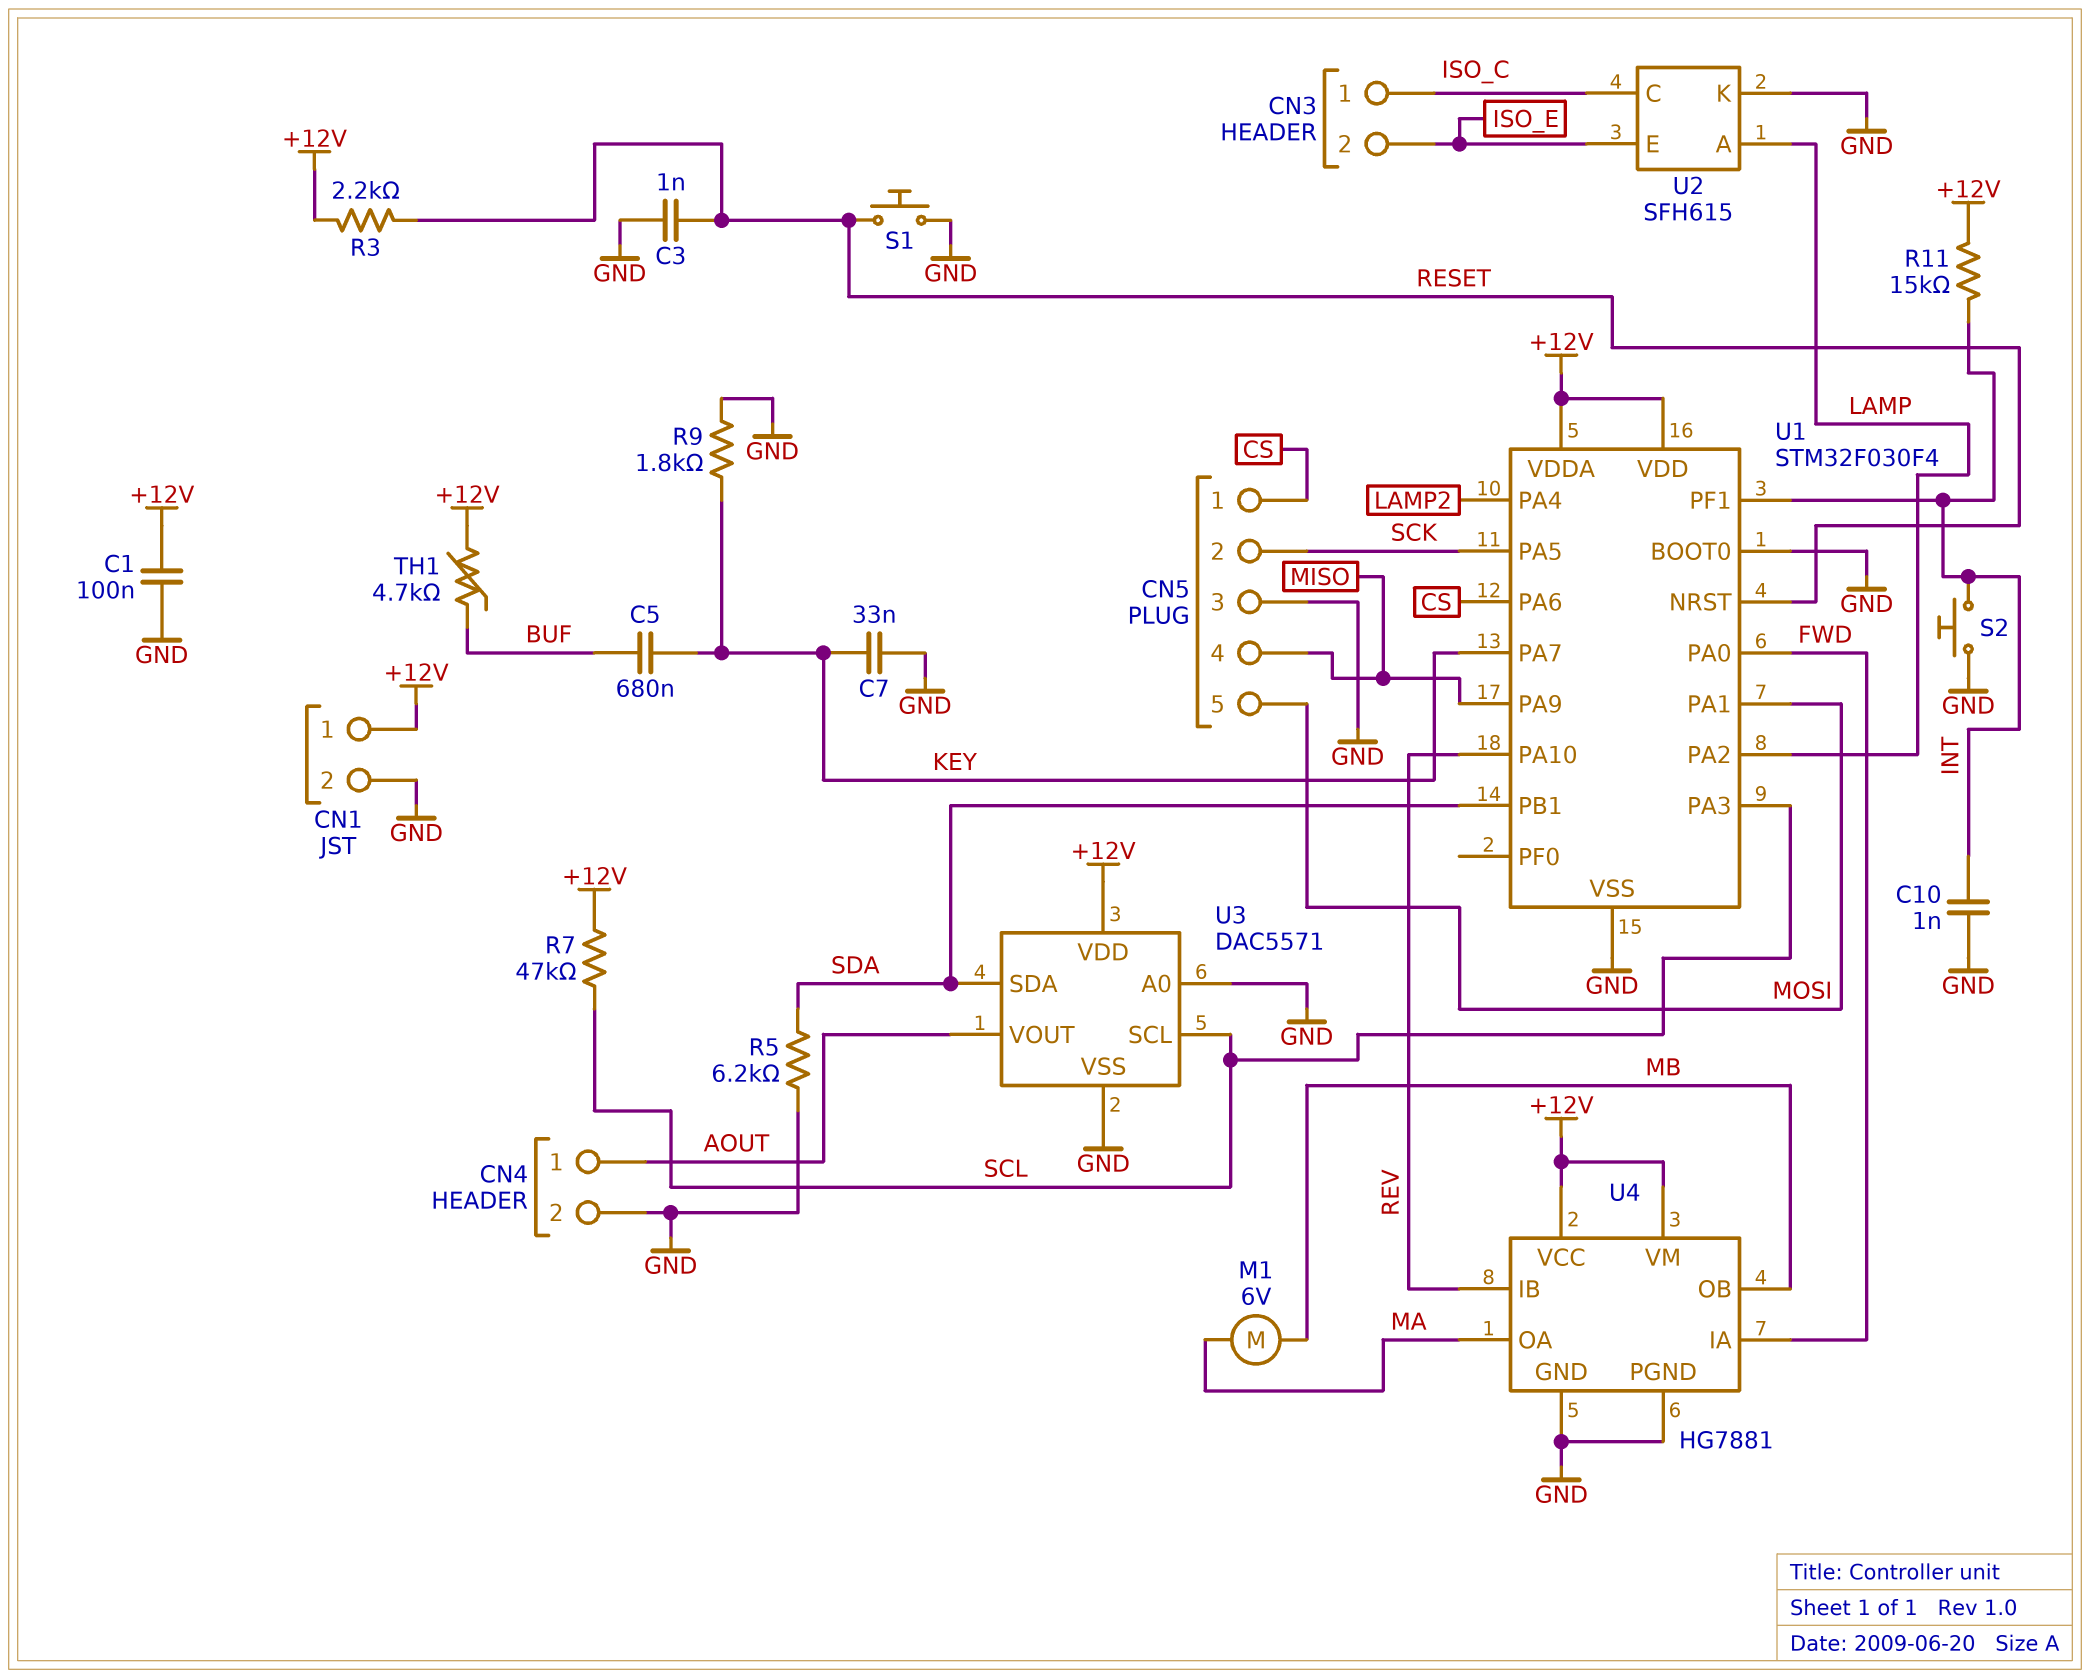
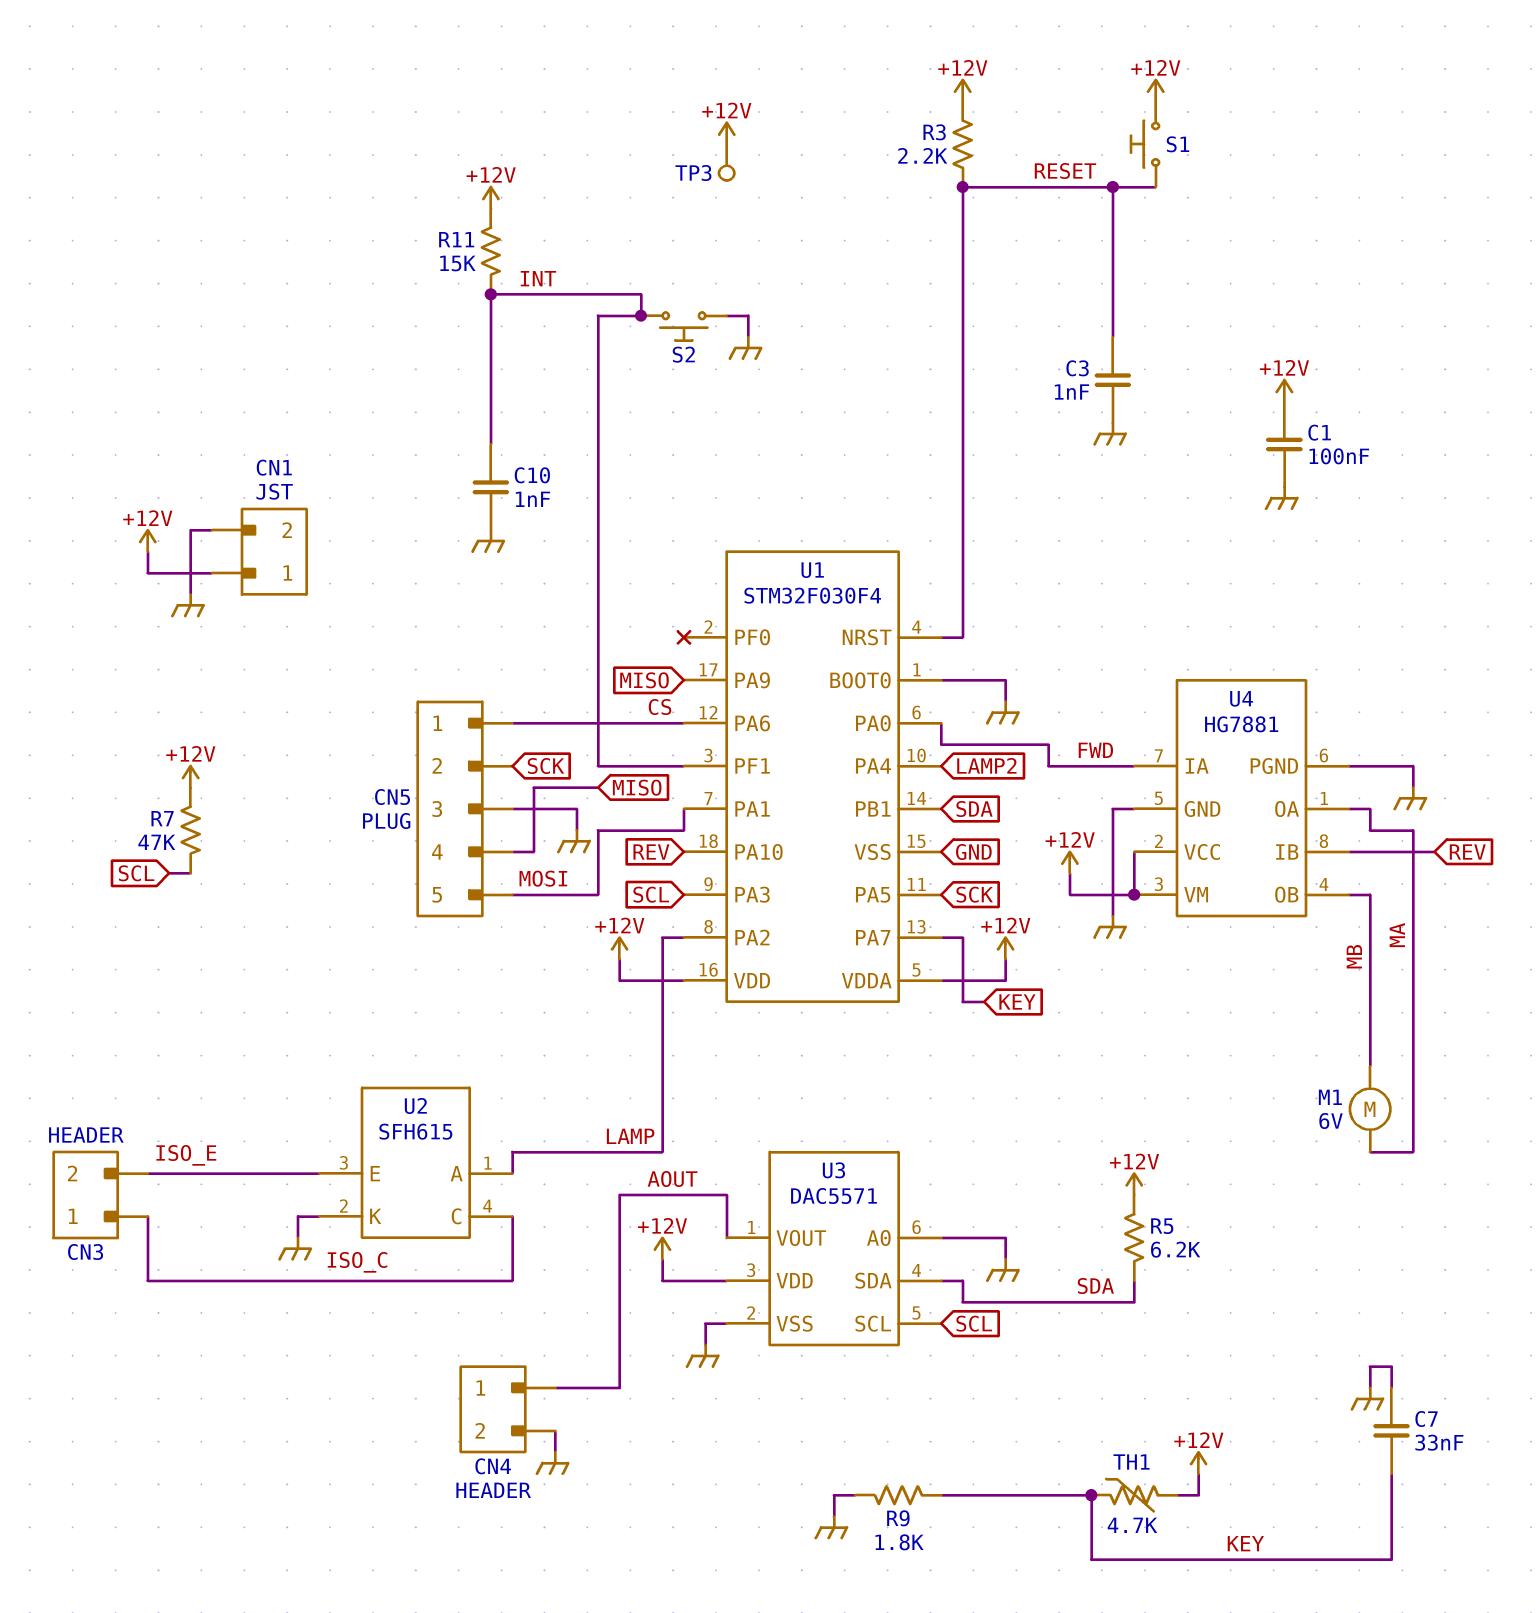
C5: 680nF (BUF, KEY) -> none
R5: 6.2k (GND, SDA) -> 6.2k (+12V, SDA)
S1: button (GND, RESET) -> button (+12V, RESET)
TH1: 4.7k (+12V, BUF) -> 4.7k (+12V, KEY)
TP3: none -> test point (+12V)

